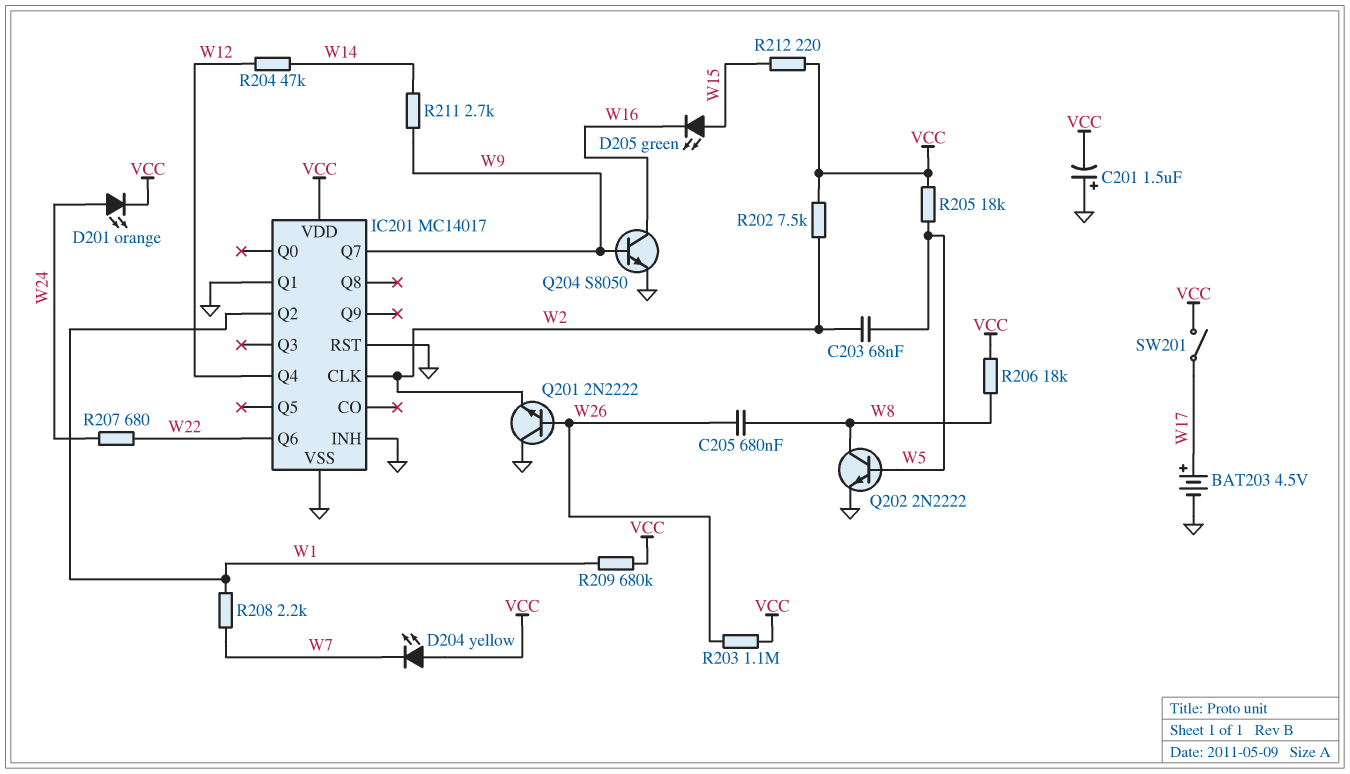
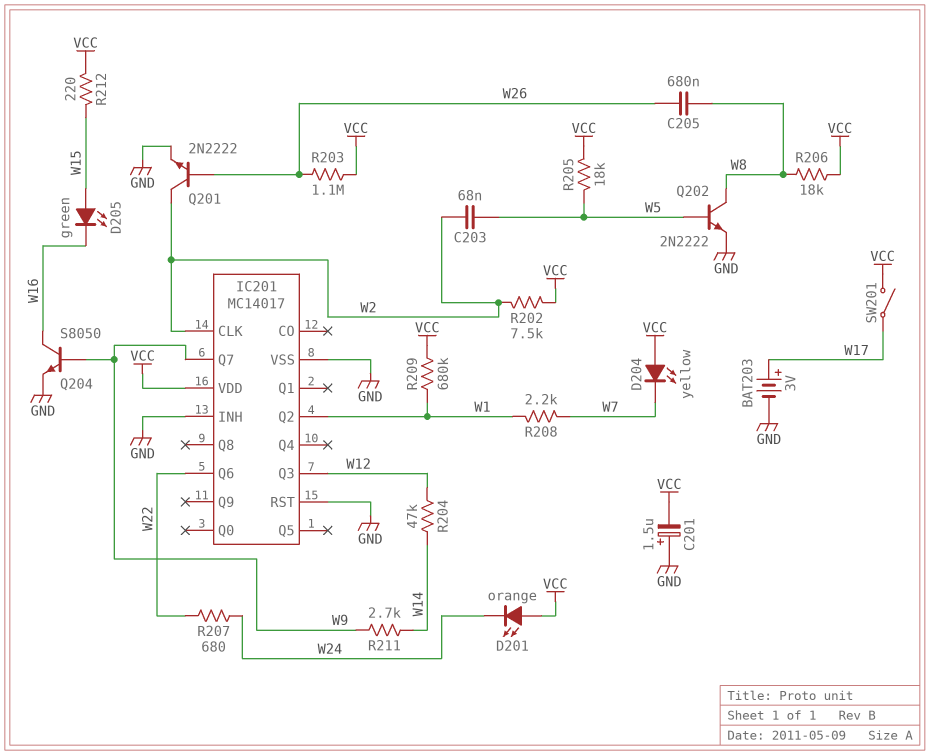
BAT203: 4.5V (plus W17, minus GND) -> 3V (plus W17, minus GND)
D201: LED orange (A W24, K VCC) -> LED orange (A VCC, K W24)
IC201 pin Q1: GND -> none
IC201 pin Q3: none -> W12
IC201 pin Q4: W12 -> none
Q201: NPN 2N2222 (B W26, C GND, E W2) -> NPN 2N2222 (B W26, C W2, E GND)

